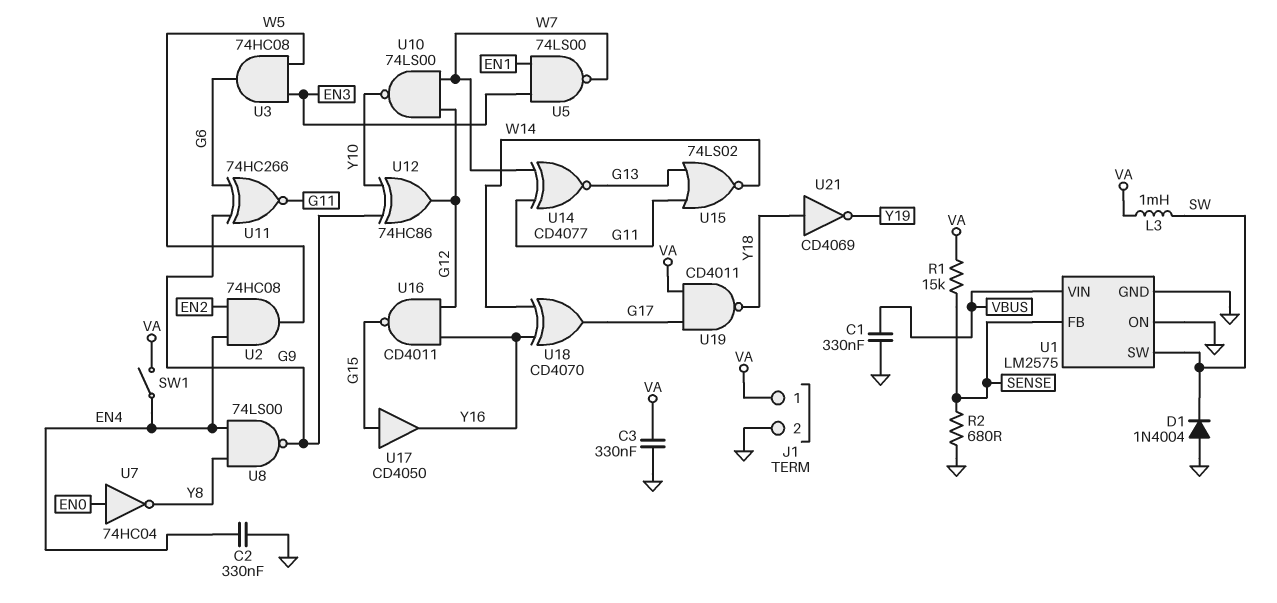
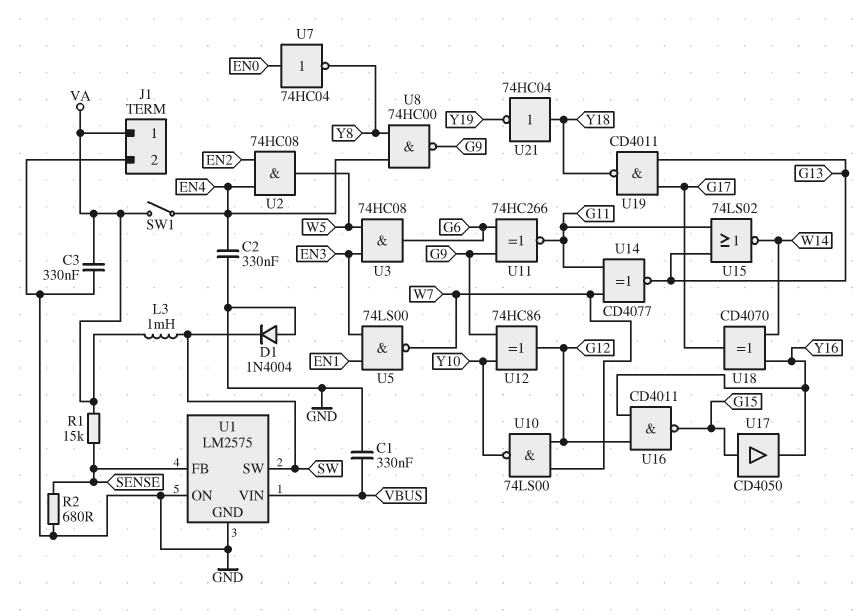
U8: NAND 74LS00 (in EN4, in Y8, out G9) -> NAND 74HC00 (in EN4, in Y8, out G9)
U19: NAND CD4011 (in G17, in VA, out Y18) -> NAND CD4011 (in G13, in G17, out Y18)
U21: NOT CD4069 (in Y18, out Y19) -> NOT 74HC04 (in Y18, out Y19)

